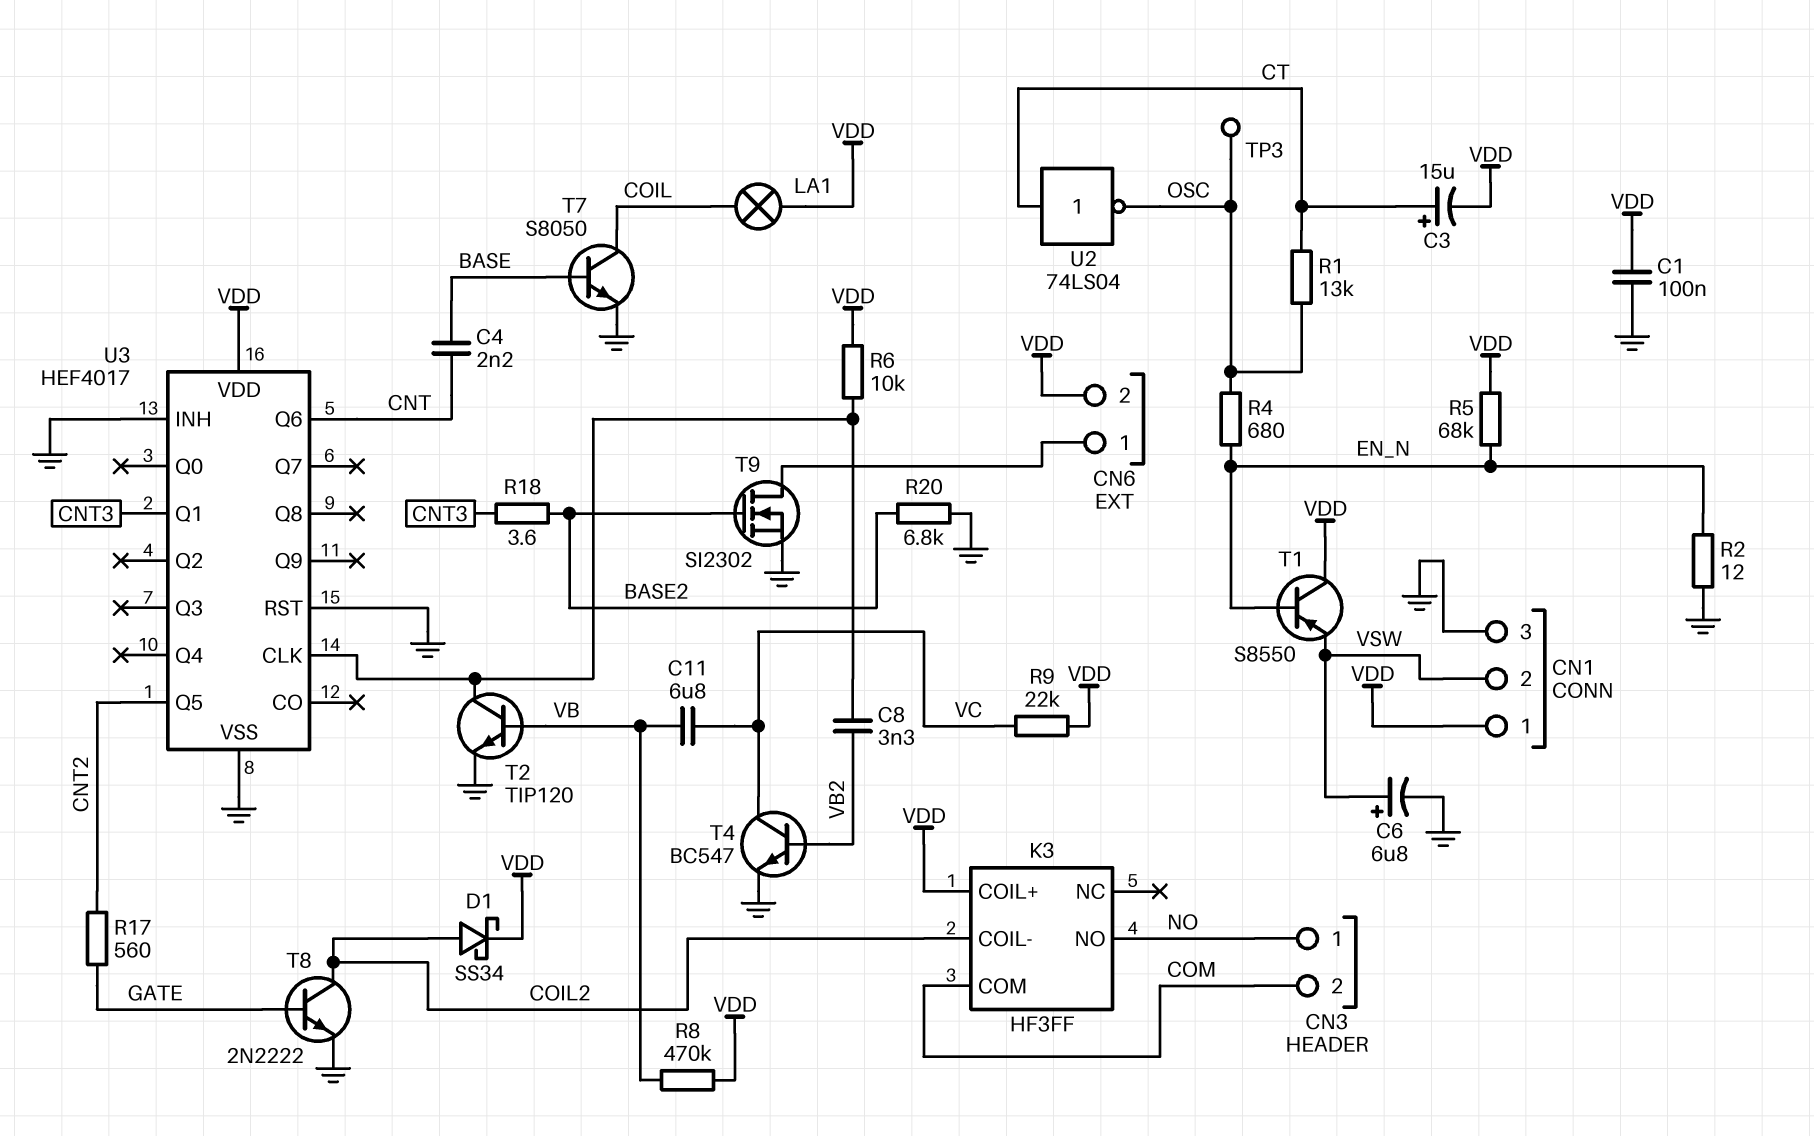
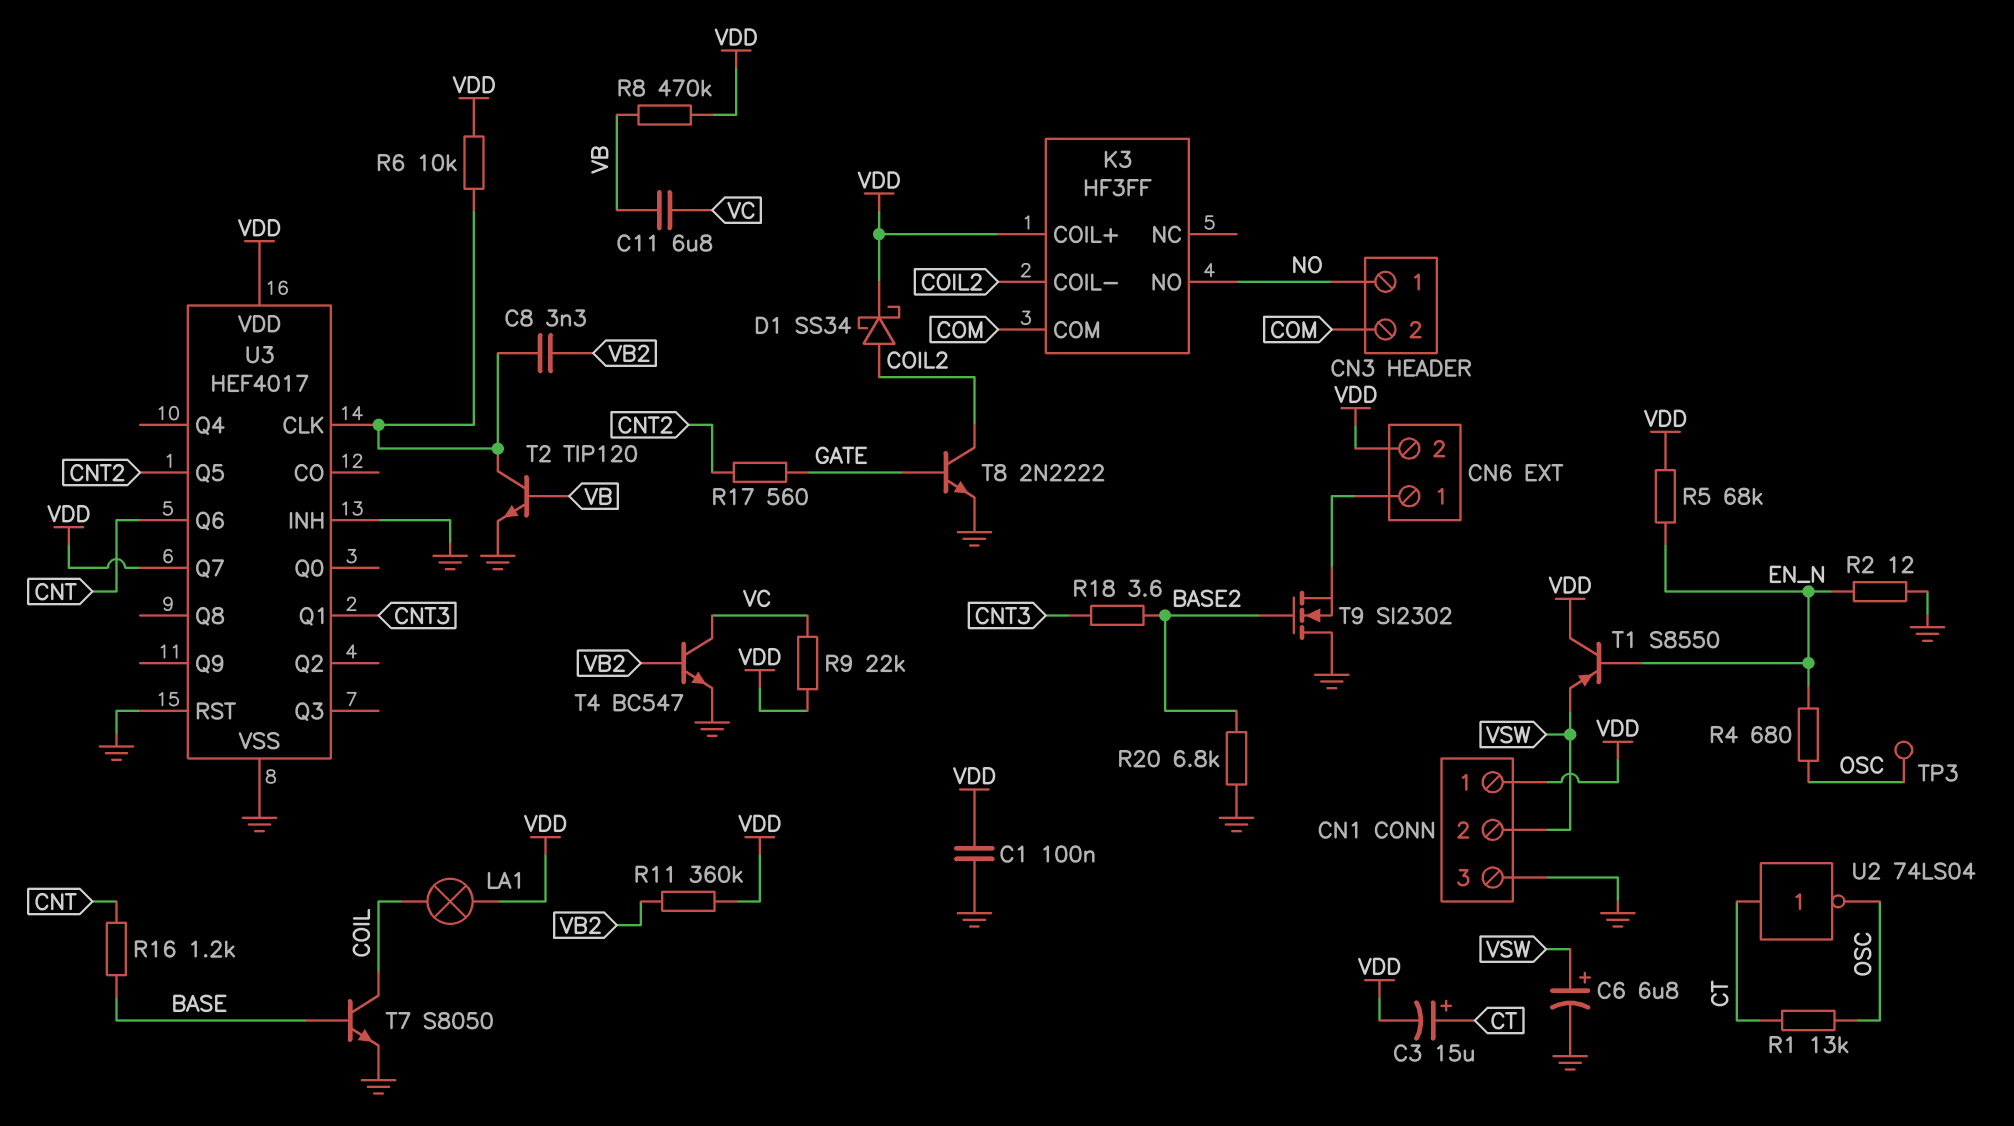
C4: 2.2nF (BASE, CNT) -> none
R11: none -> 360k (VB2, VDD)
R16: none -> 1.2k (BASE, CNT)
T9: NMOS SI2302 (G BASE2, D CN6/1, S GND) -> NMOS SI2302 (G BASE2, D GND, S CN6/1)
U3 pin Q7: none -> VDD

